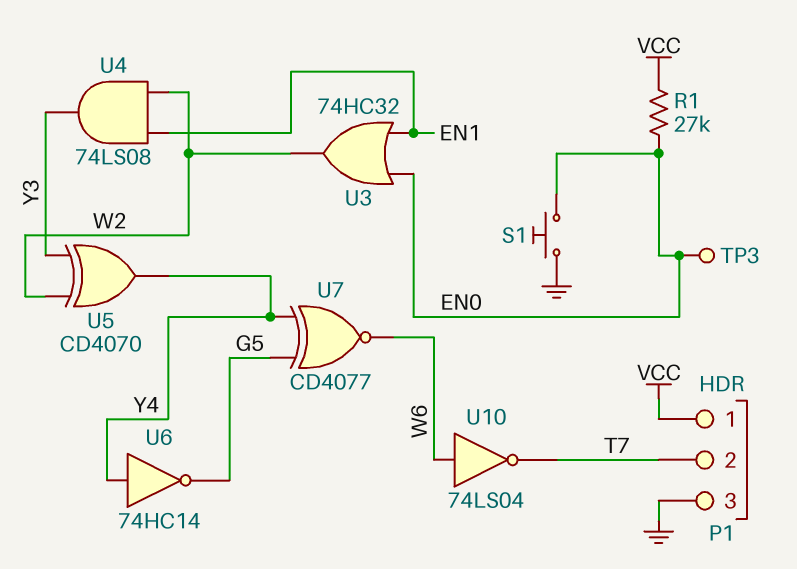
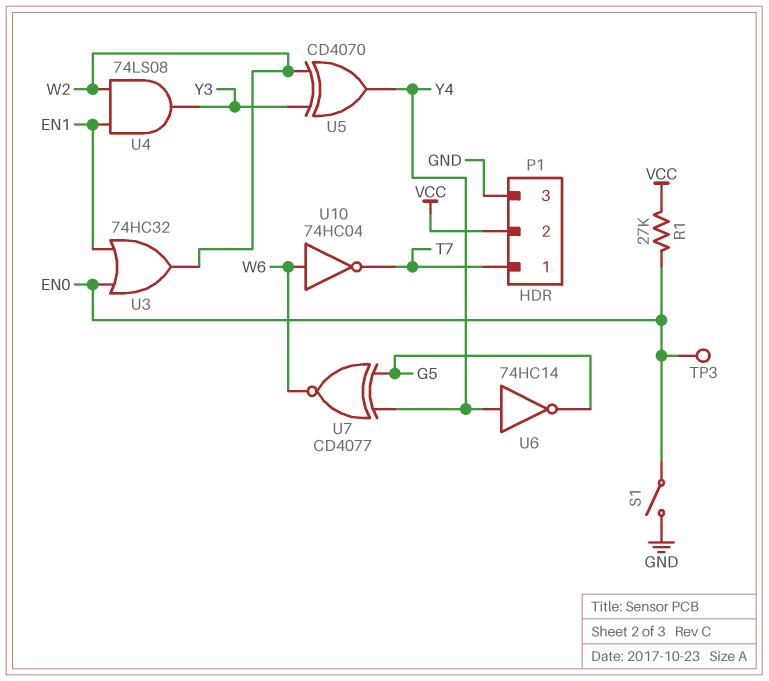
P1 pin 1: VCC -> T7
P1 pin 2: T7 -> VCC
S1: button (EN0, GND) -> switch (EN0, GND)
U10: NOT 74LS04 (in W6, out T7) -> NOT 74HC04 (in W6, out T7)

